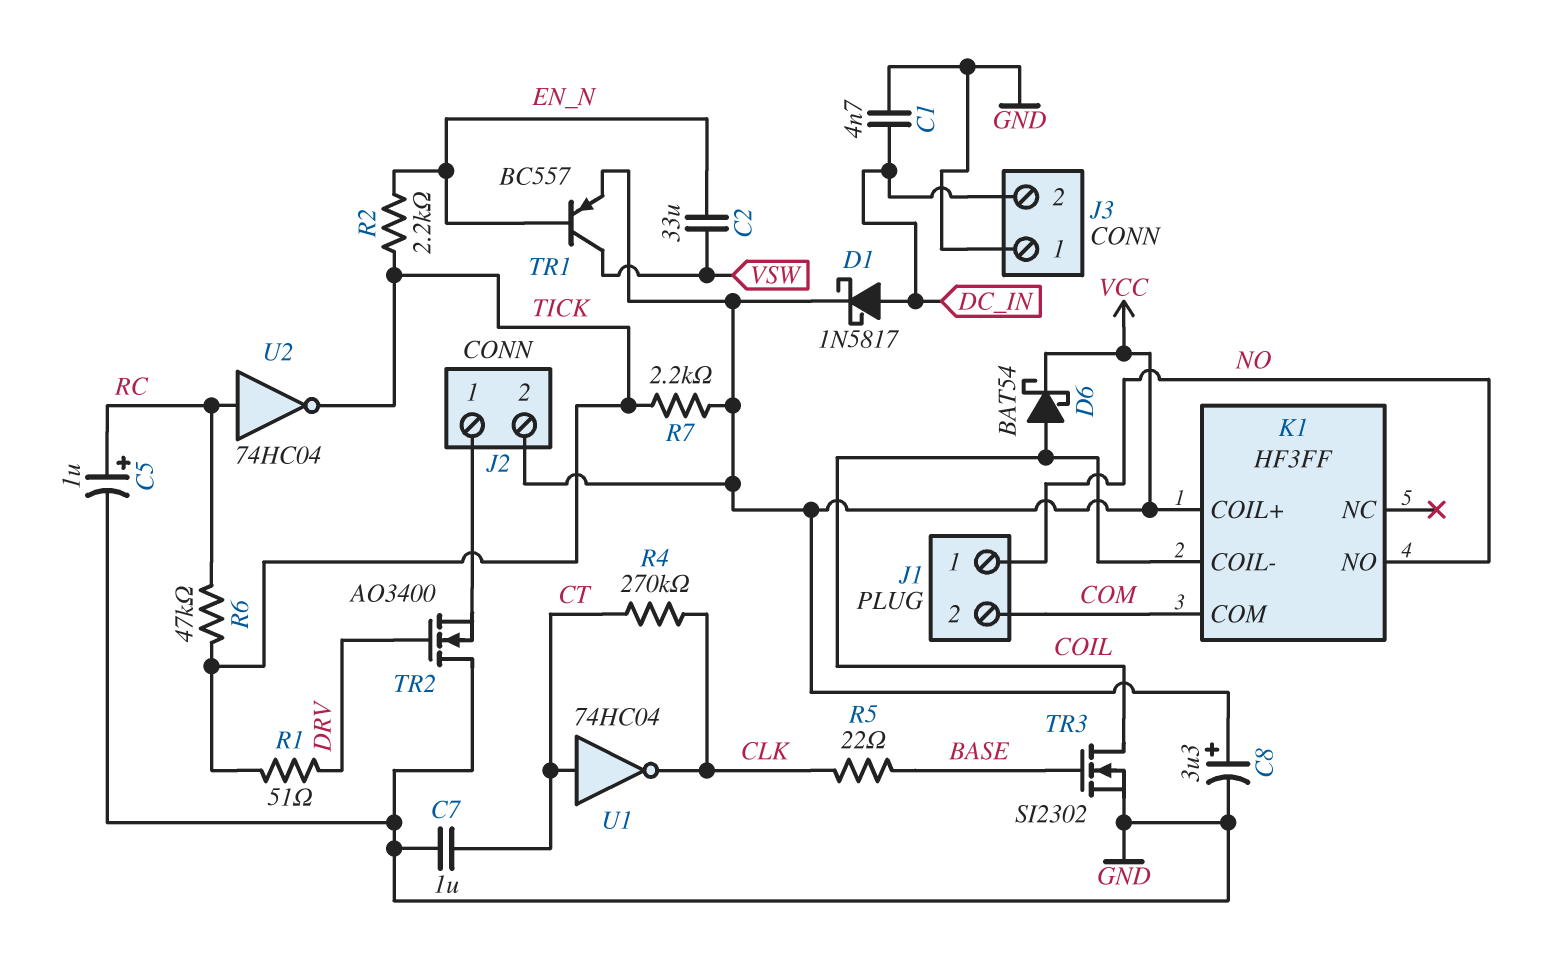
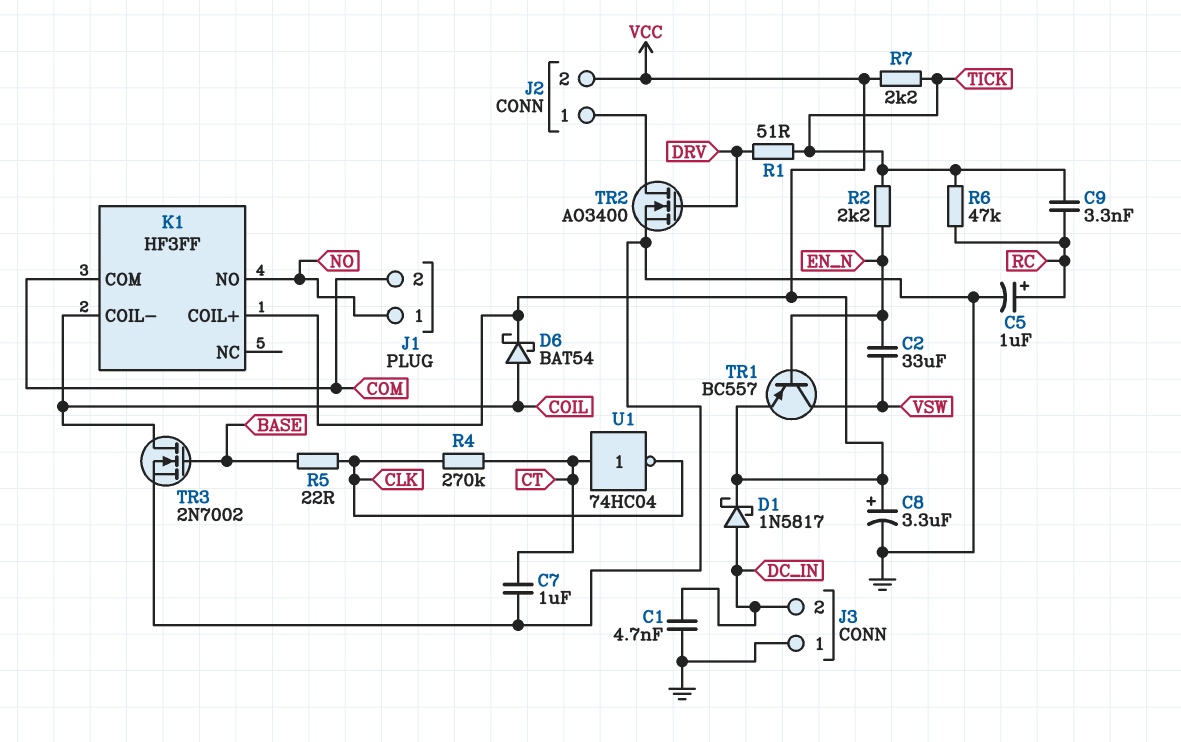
C9: none -> 3.3nF (RC, TICK)
TR2: NMOS AO3400 (G DRV, D GND, S J2/1) -> NMOS AO3400 (G DRV, D J2/1, S GND)
TR3: NMOS SI2302 (G BASE, D COIL, S GND) -> NMOS 2N7002 (G BASE, D COIL, S GND)
U2: NOT 74HC04 (in RC, out TICK) -> none

